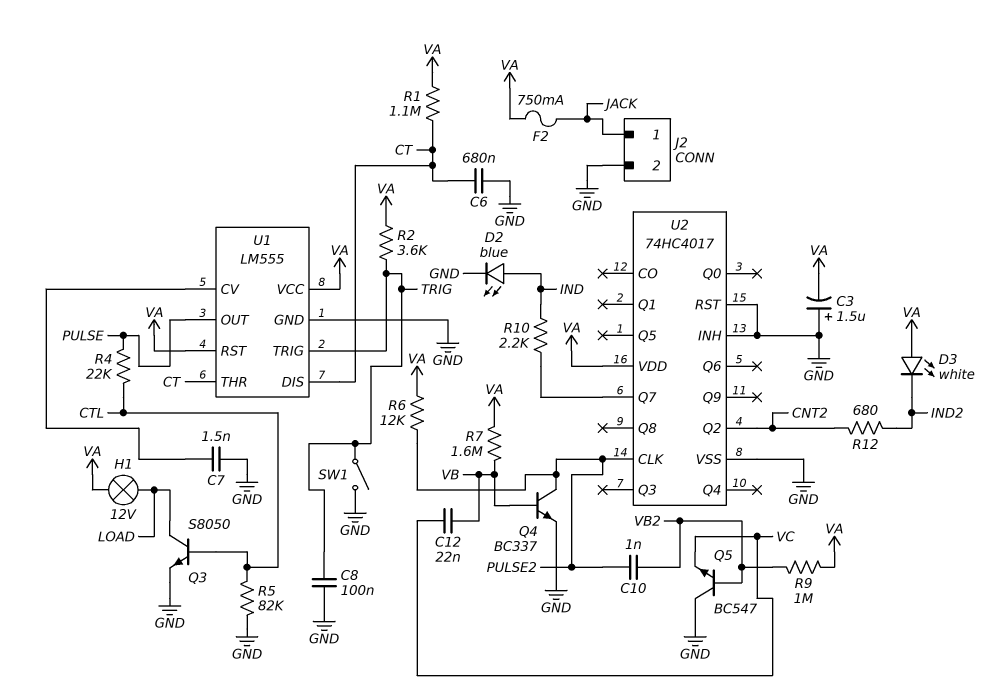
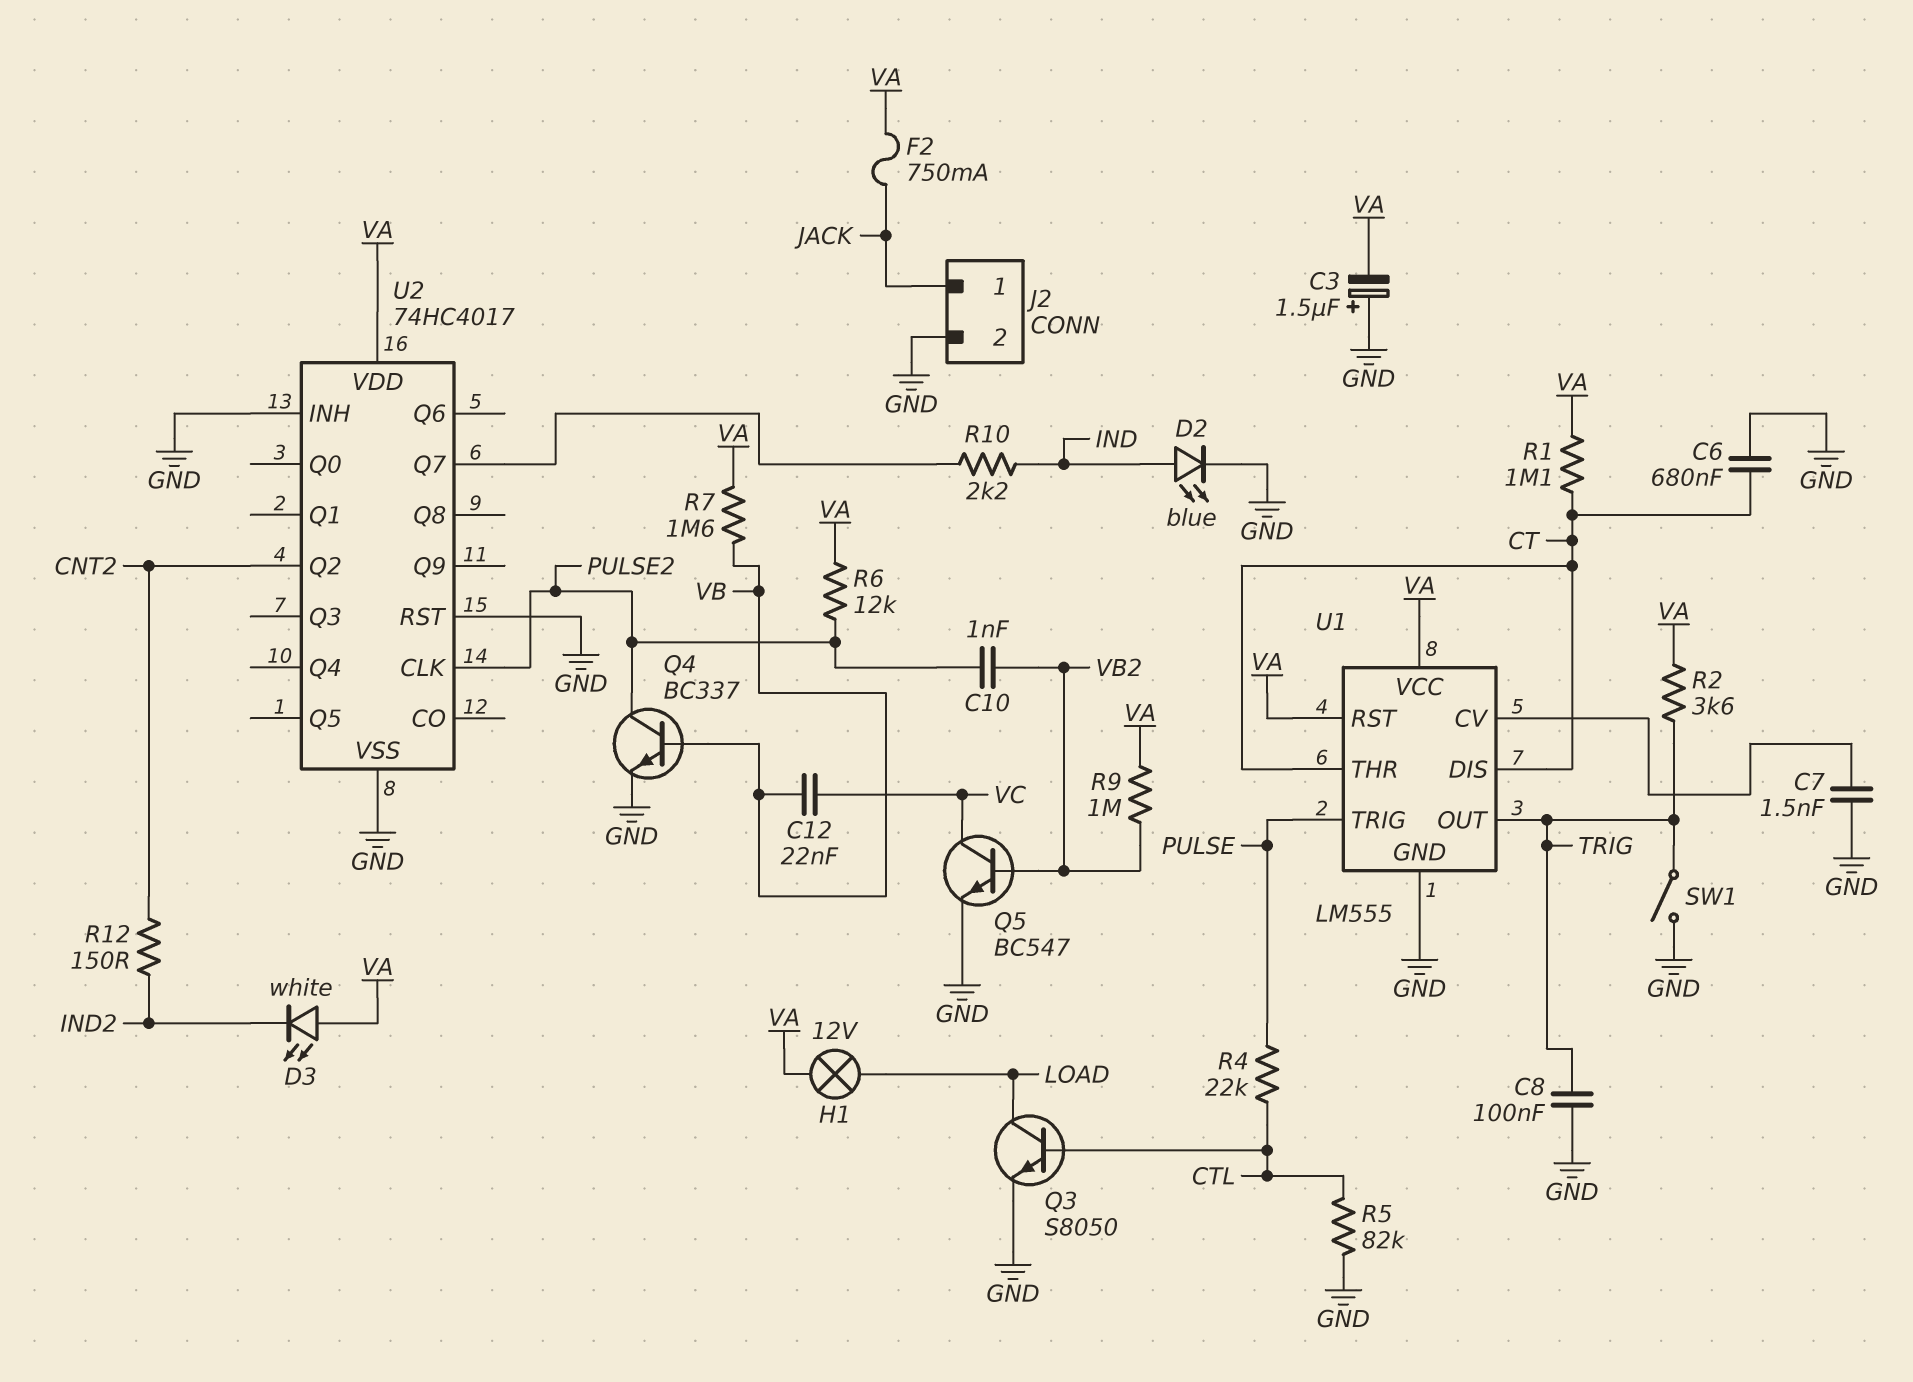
Q5: NPN BC547 (B VB2, C GND, E VC) -> NPN BC547 (B VB2, C VC, E GND)
R12: 680 (CNT2, IND2) -> 150 (CNT2, IND2)
U1 pin OUT: PULSE -> TRIG
U1 pin TRIG: TRIG -> PULSE

